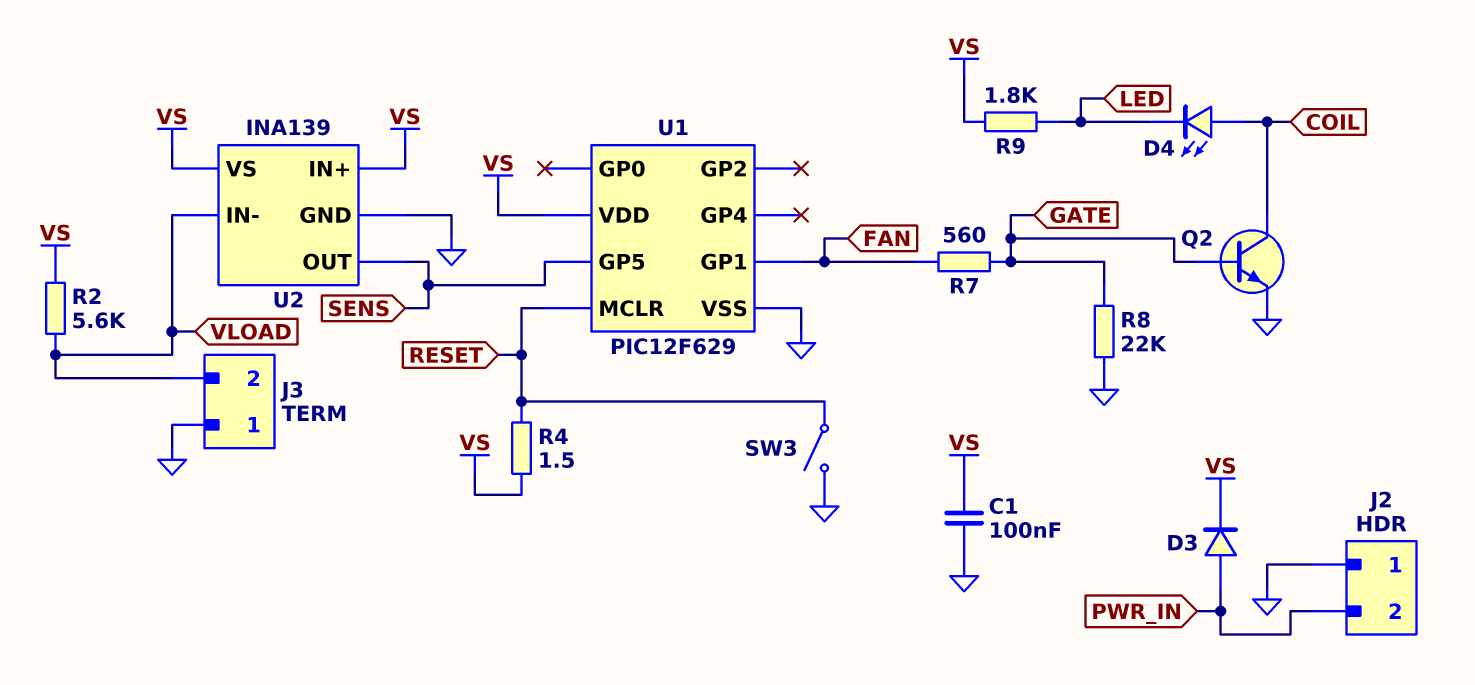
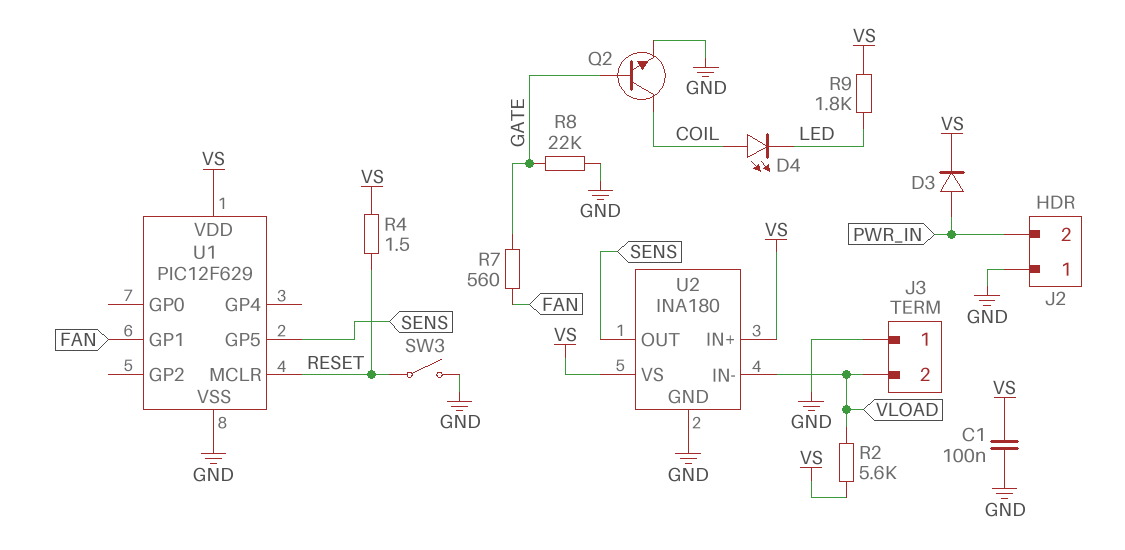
U2: INA139 -> INA180

